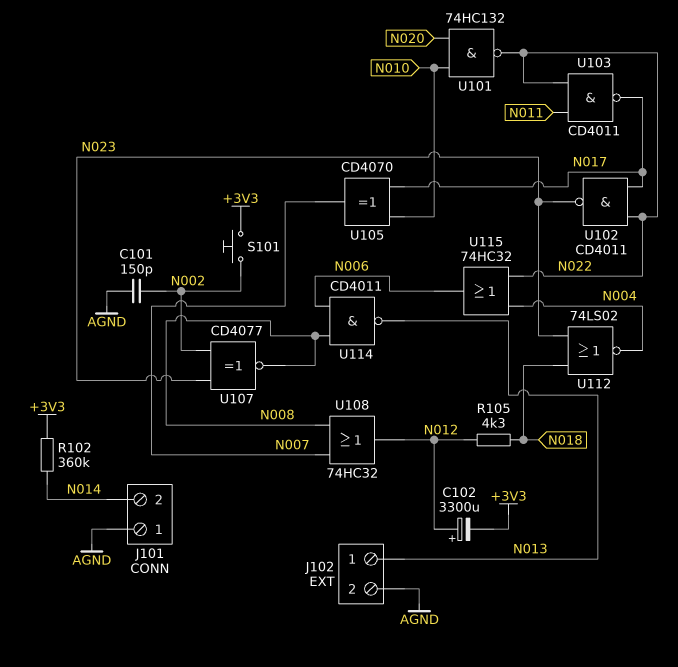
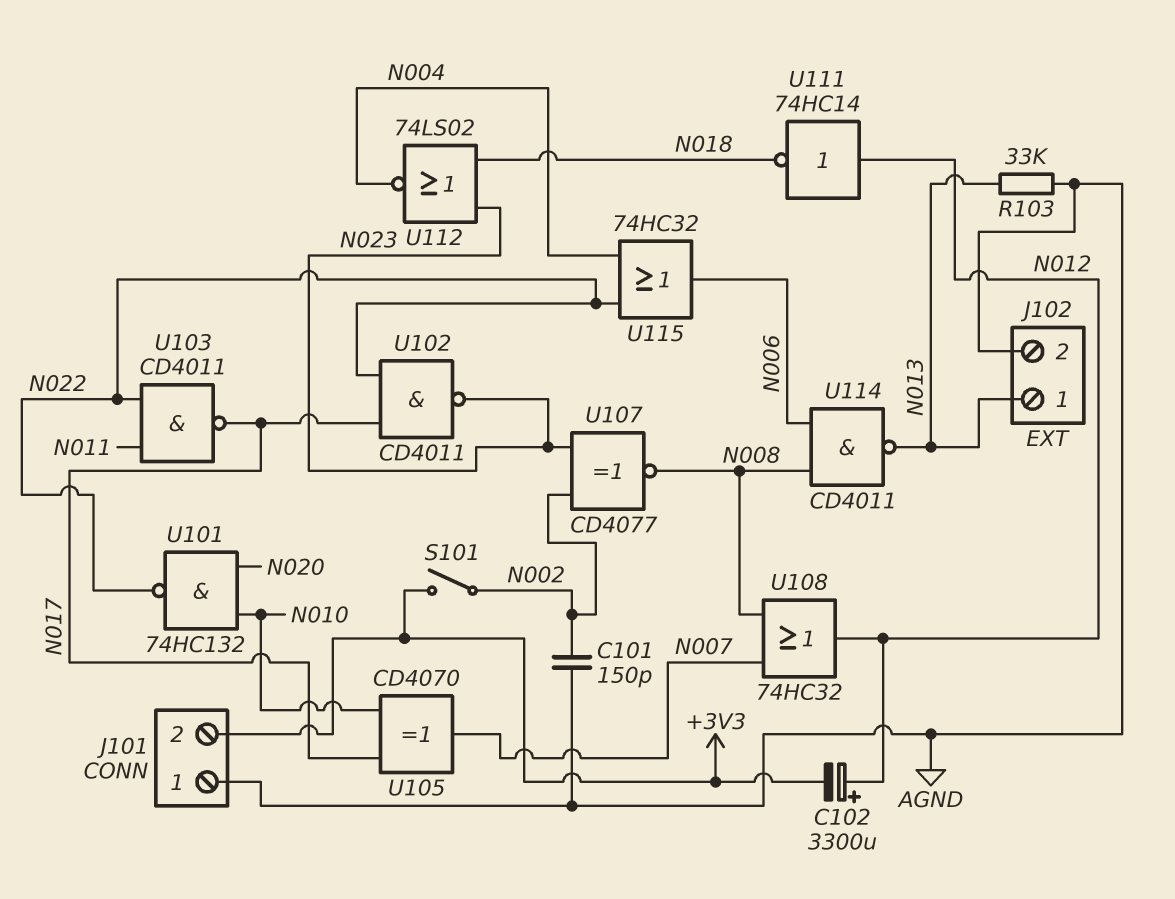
J101 pin 2: N014 -> +3V3
R102: 360k (+3V3, N014) -> none
R103: none -> 33k (AGND, N013)
R105: 4.3k (N012, N018) -> none
S101: button (+3V3, N002) -> switch (+3V3, N002)
U111: none -> NOT 74HC14 (in N012, out N018)

